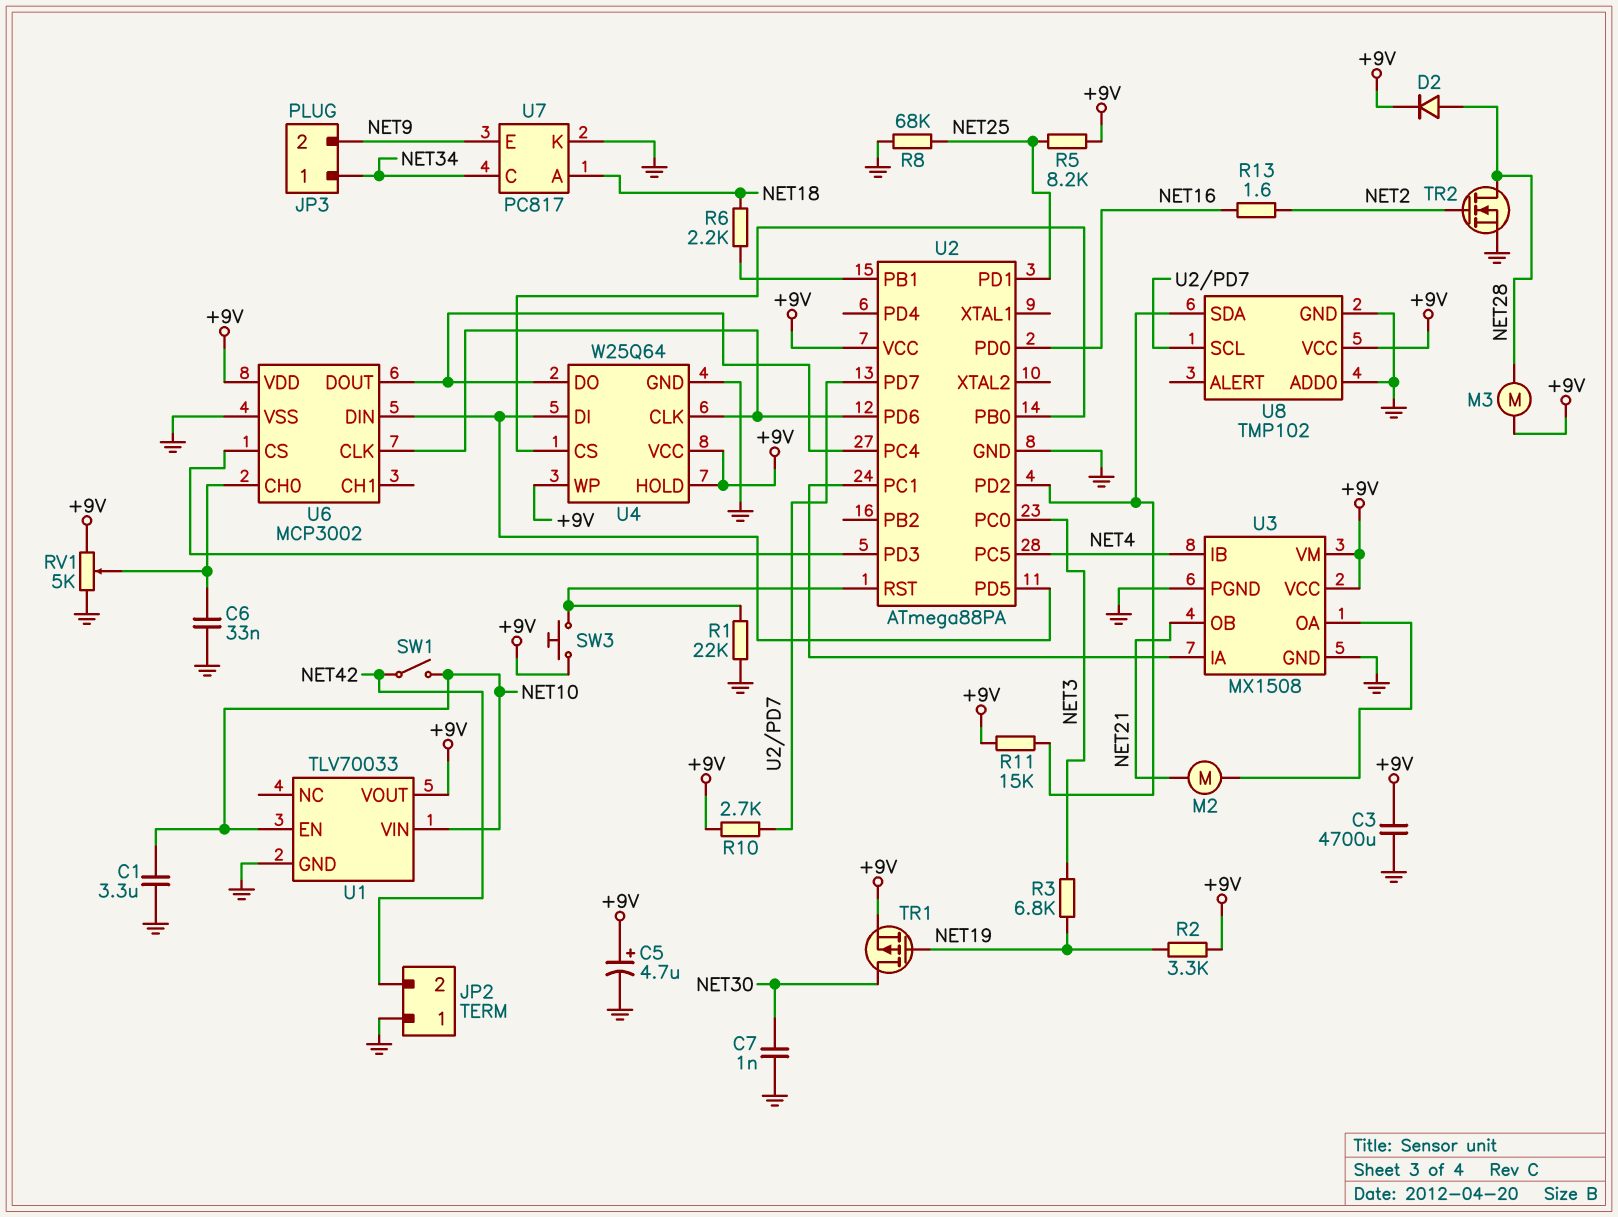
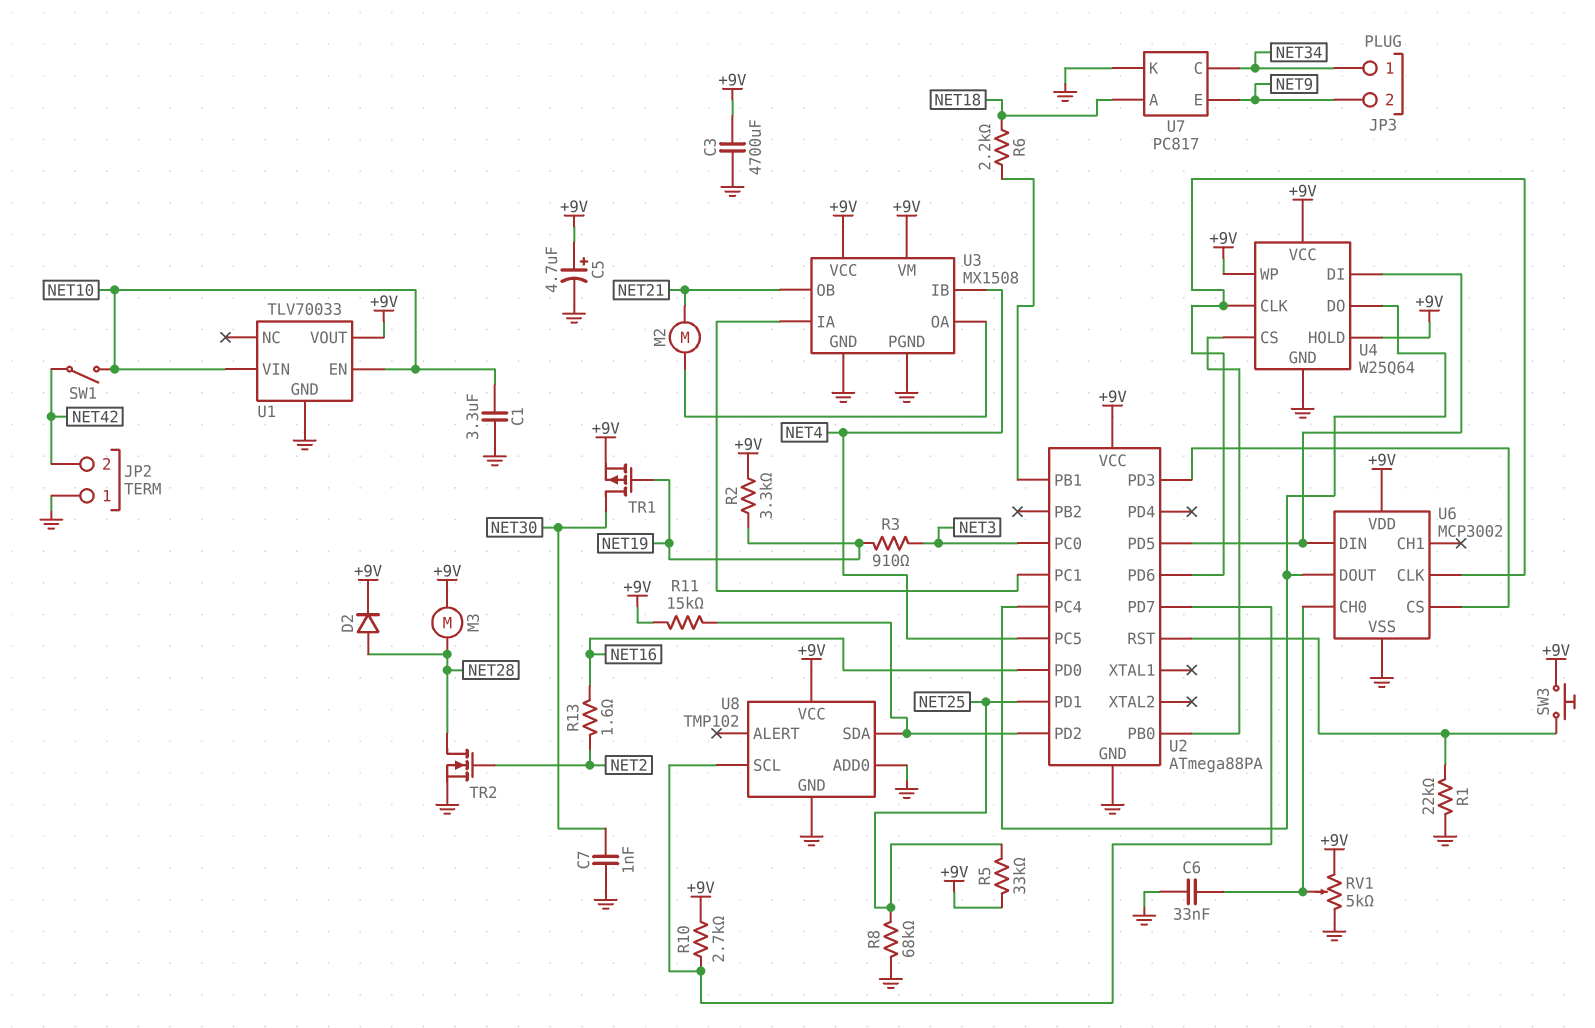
R3: 6.8k (NET3, NET19) -> 910 (NET3, NET19)
R5: 8.2k (+9V, NET25) -> 33k (+9V, NET25)

